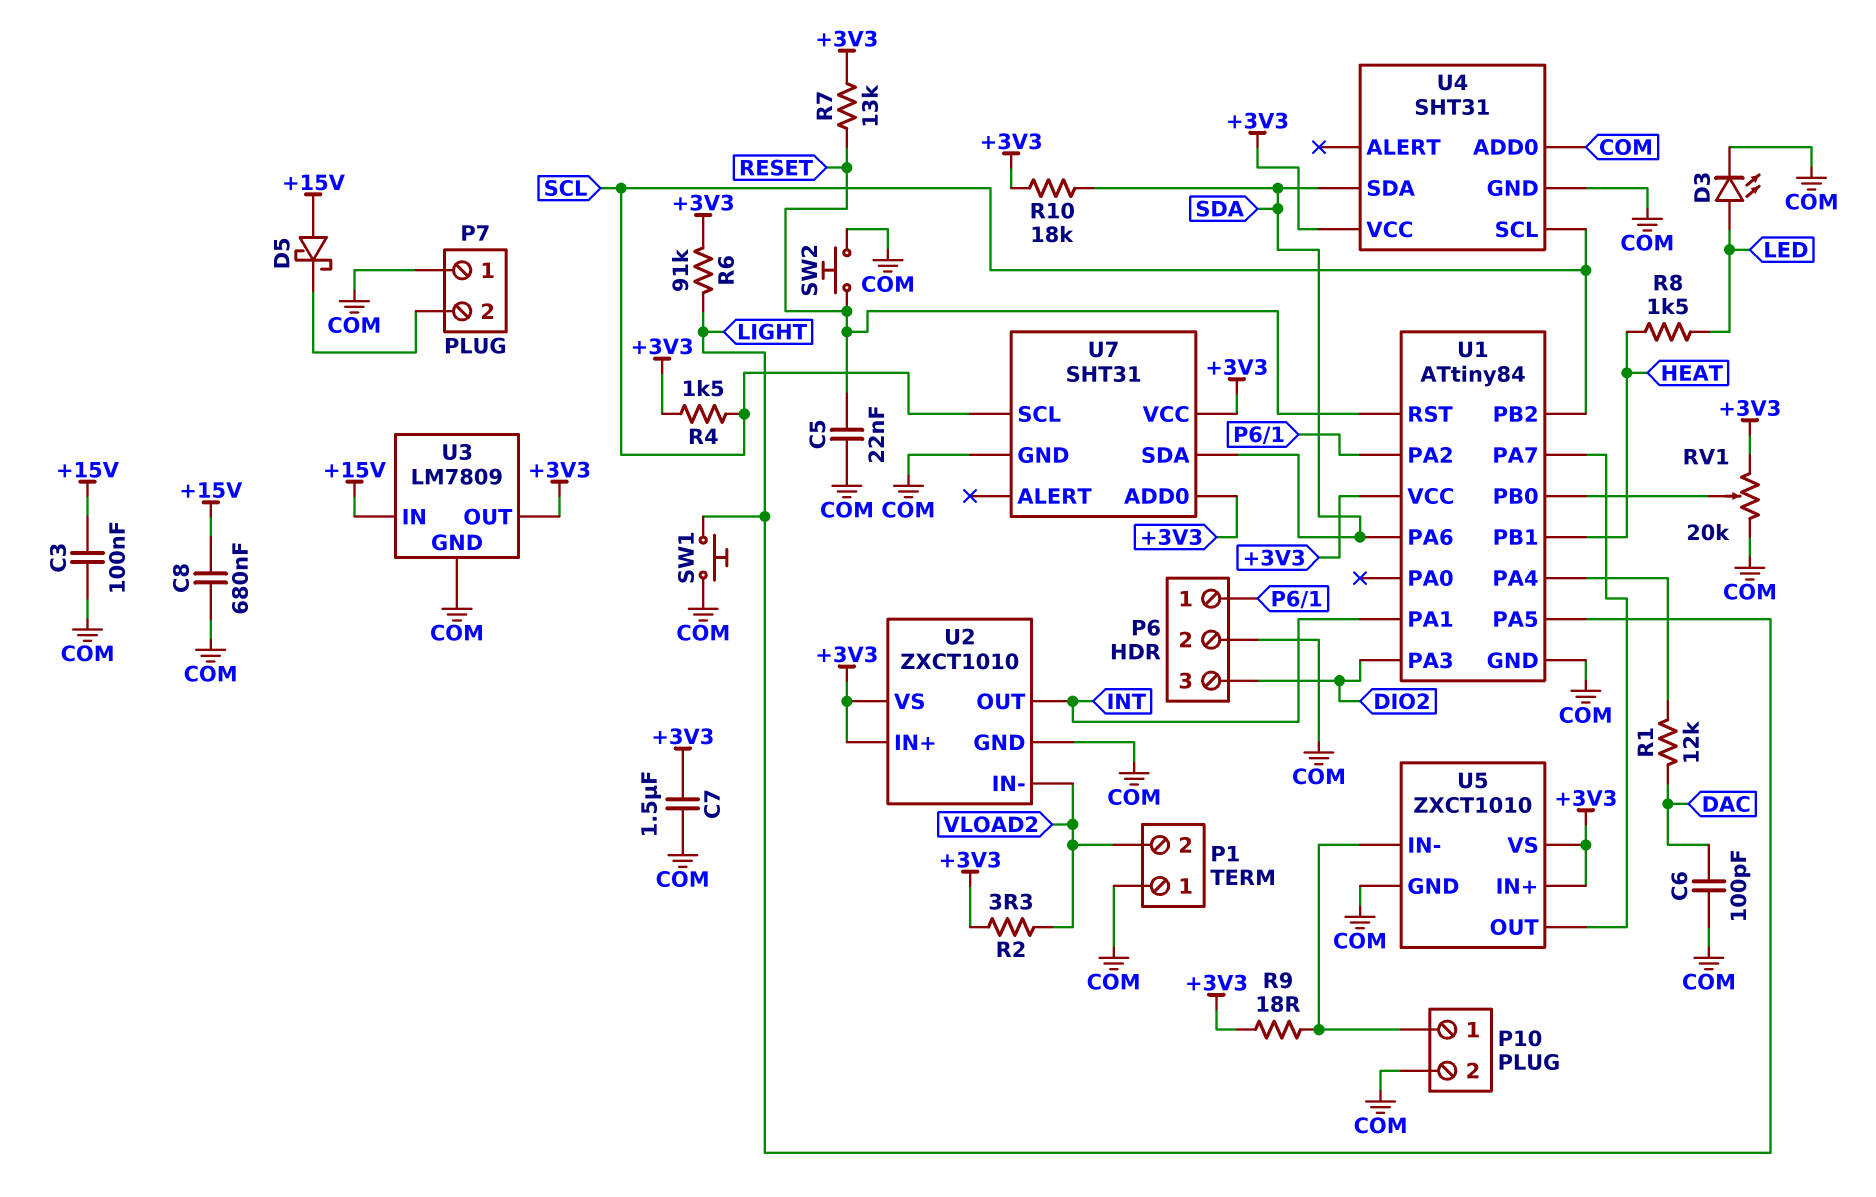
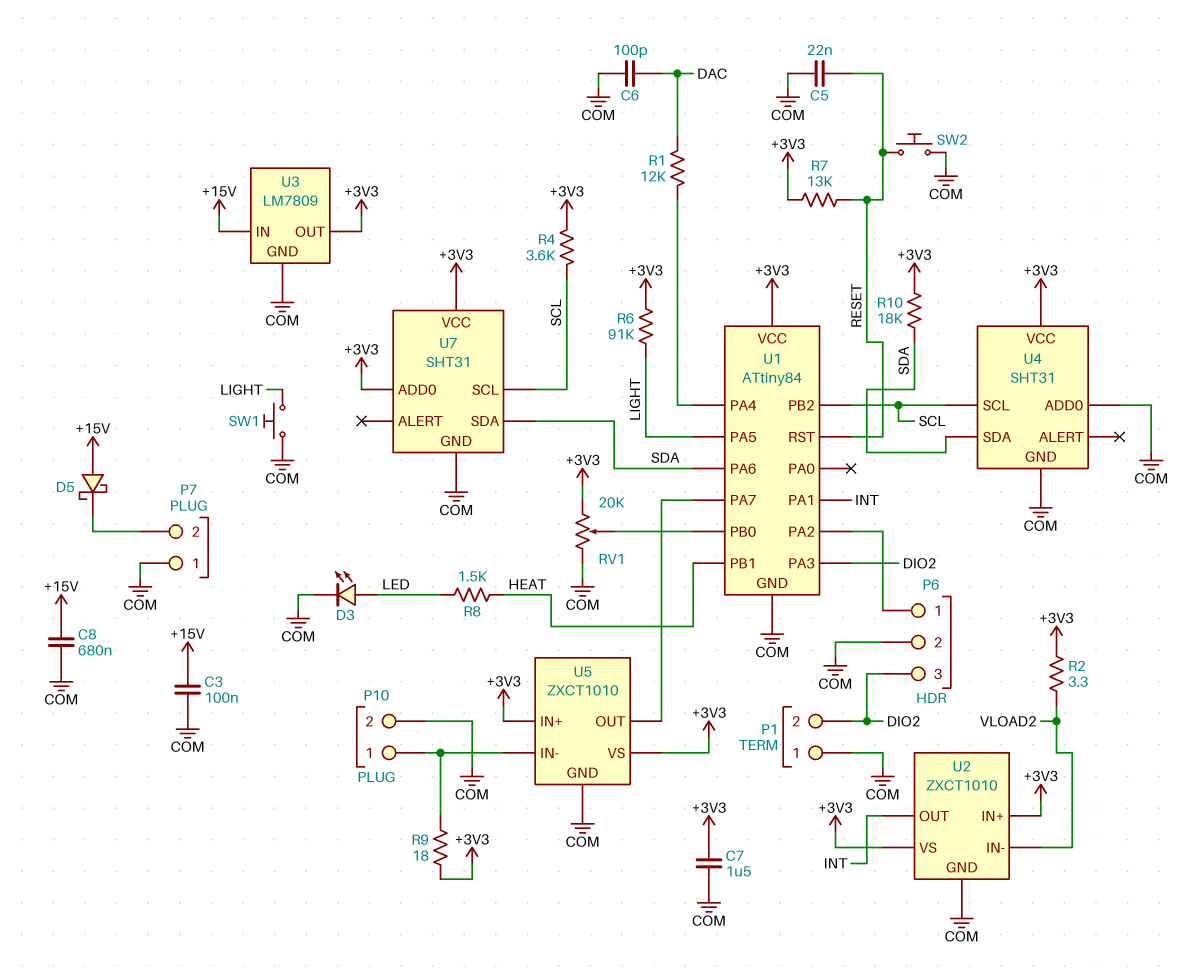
P1 pin 2: VLOAD2 -> DIO2
R4: 1.5k (+3V3, SCL) -> 3.6k (+3V3, SCL)

